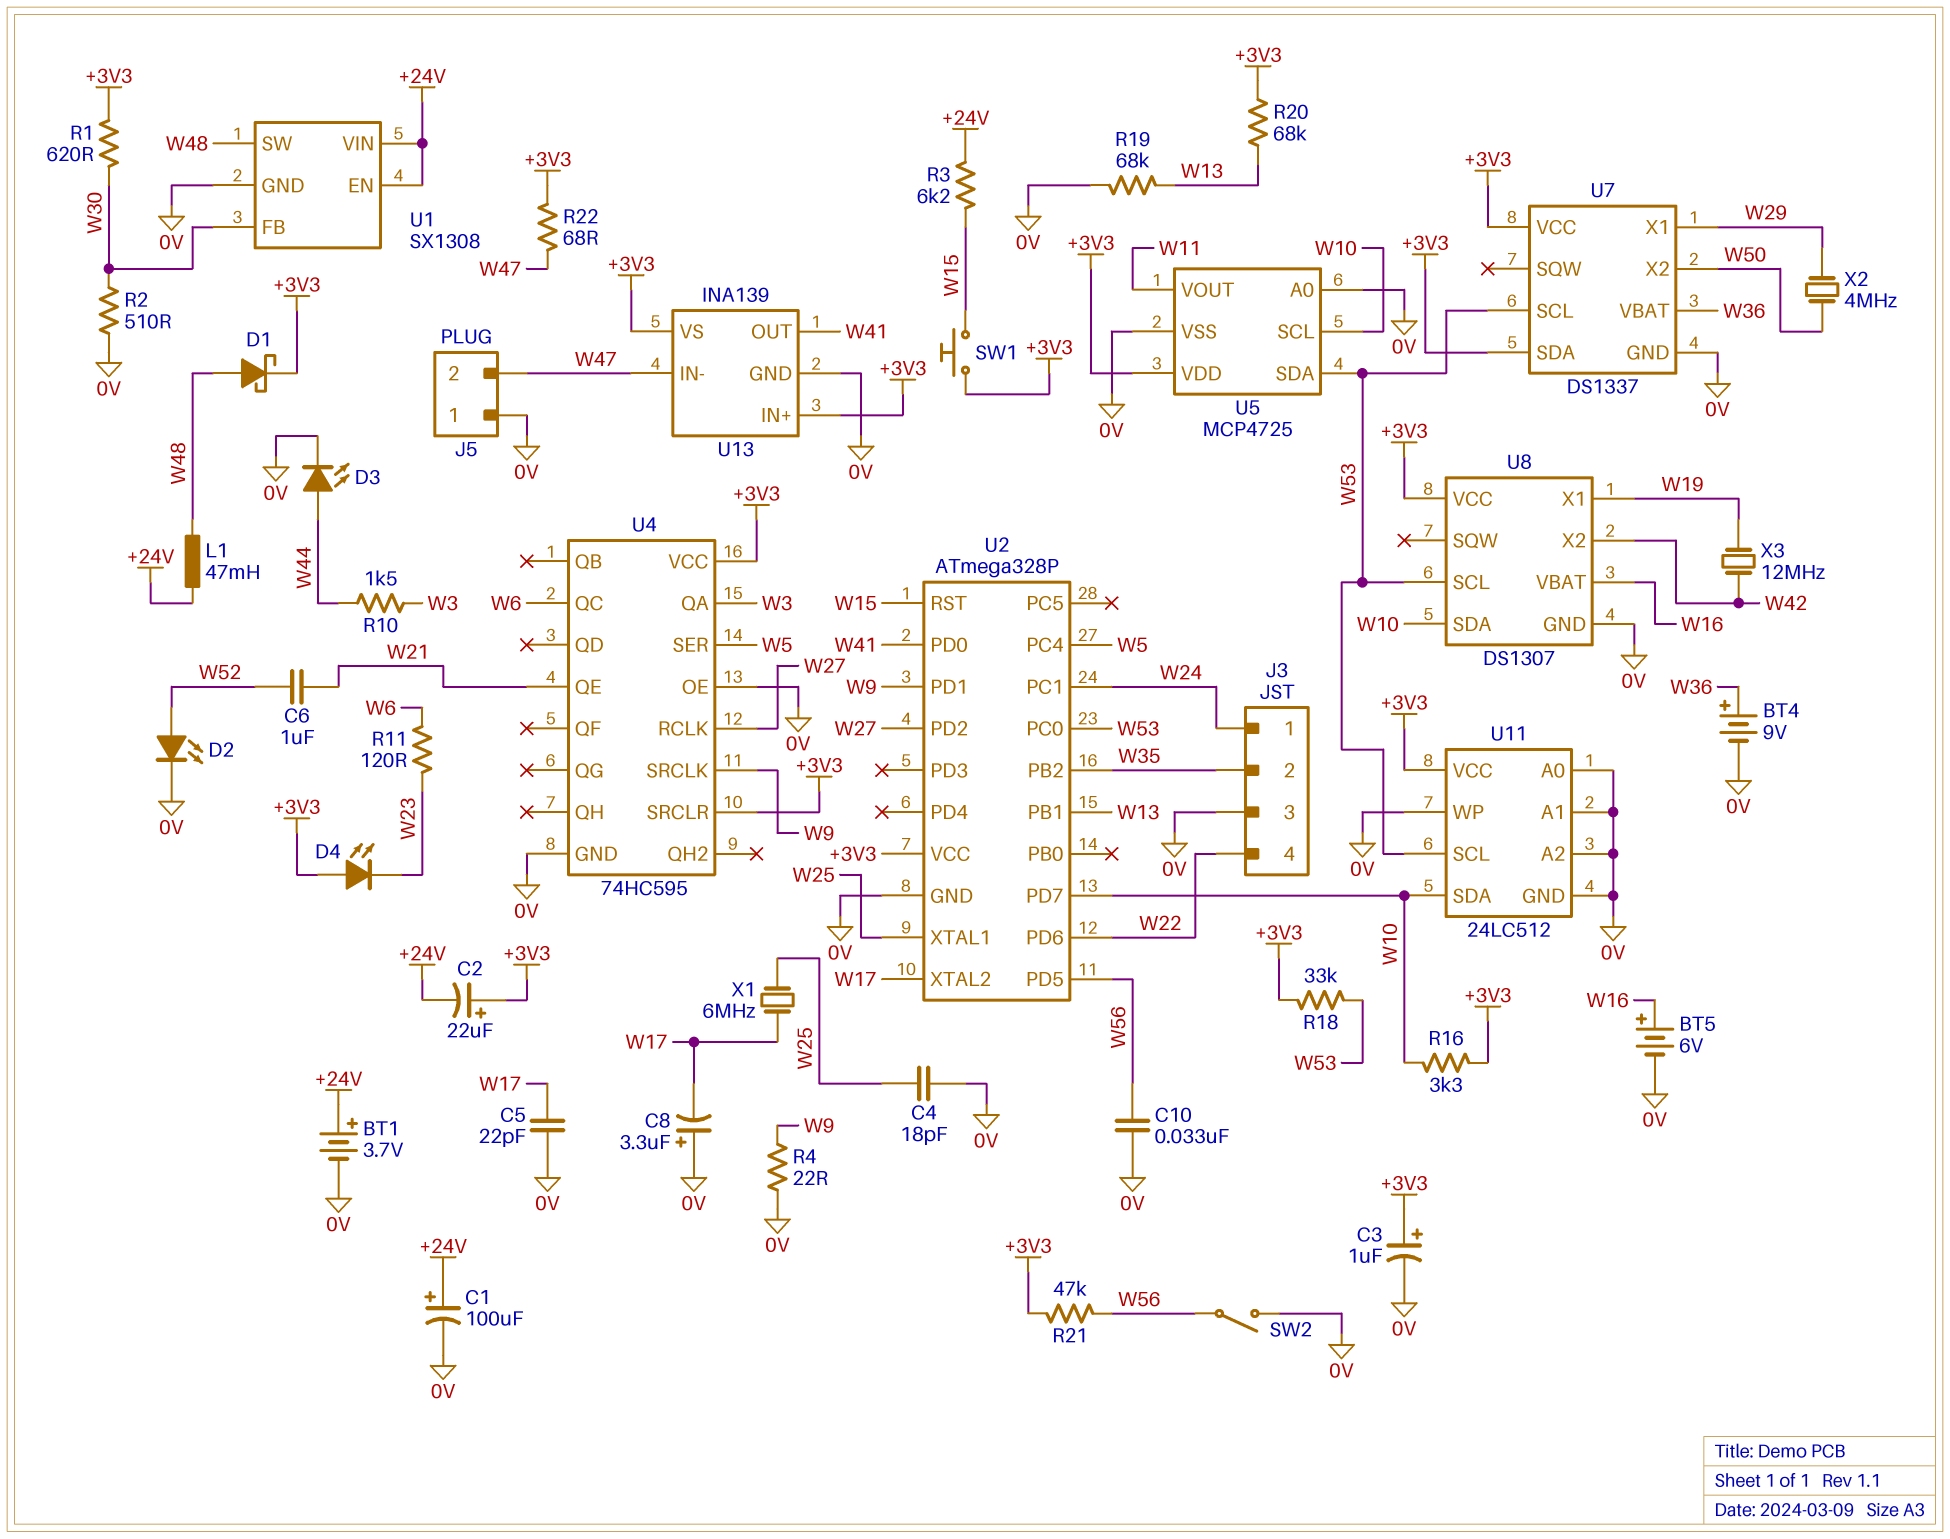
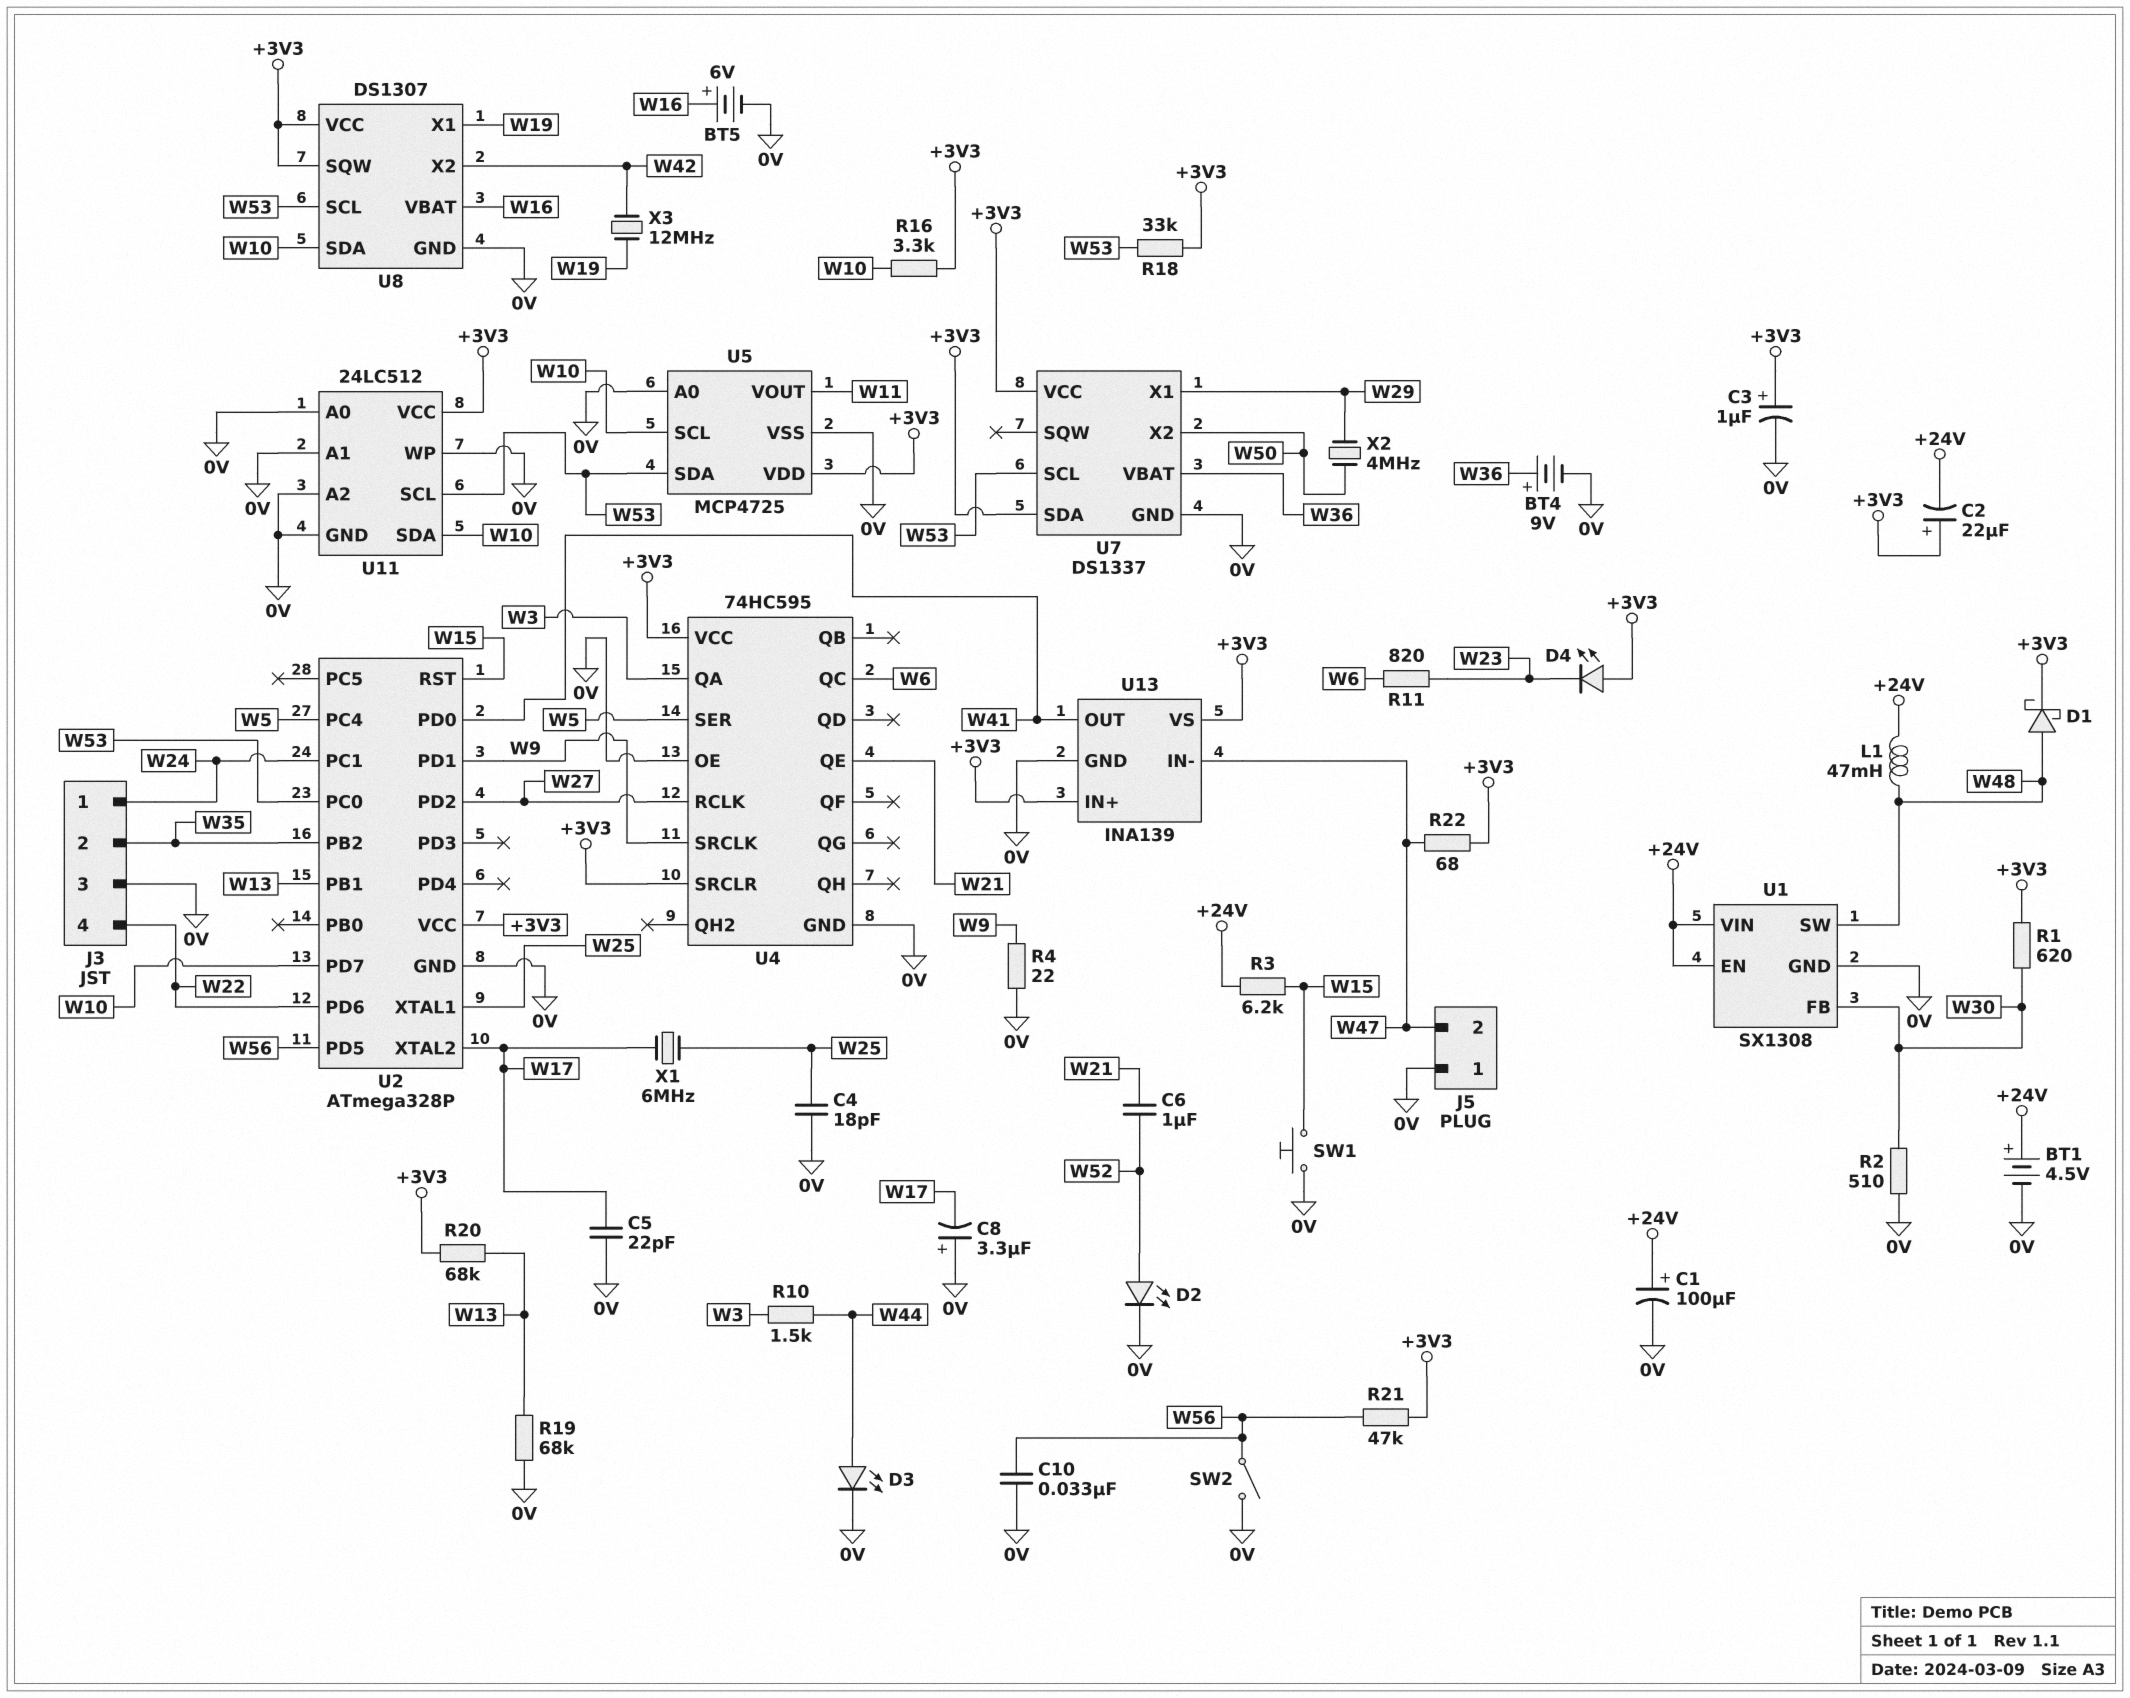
BT1: 3.7V (plus +24V, minus 0V) -> 4.5V (plus +24V, minus 0V)
R11: 120 (W6, W23) -> 820 (W6, W23)
SW1: button (+3V3, W15) -> button (0V, W15)
U8 pin SQW: none -> +3V3

